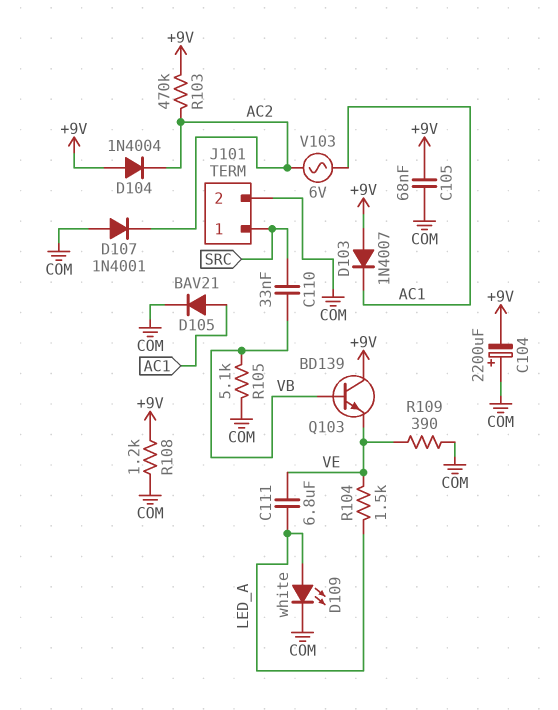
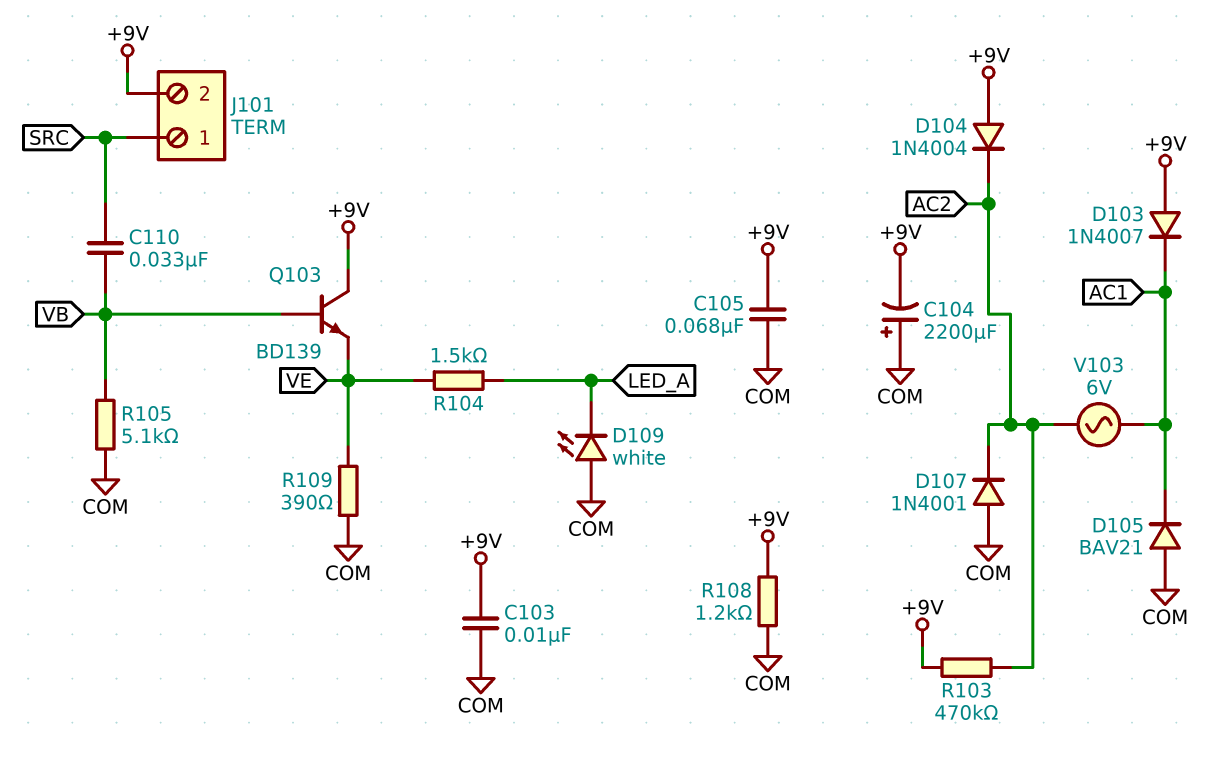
C103: none -> 10nF (+9V, COM)
C111: 6.8uF (LED_A, VE) -> none
D105: diode BAV21 (A AC1, K COM) -> diode BAV21 (A COM, K AC1)
D109: LED white (A LED_A, K COM) -> LED white (A COM, K LED_A)
J101 pin 2: COM -> +9V

